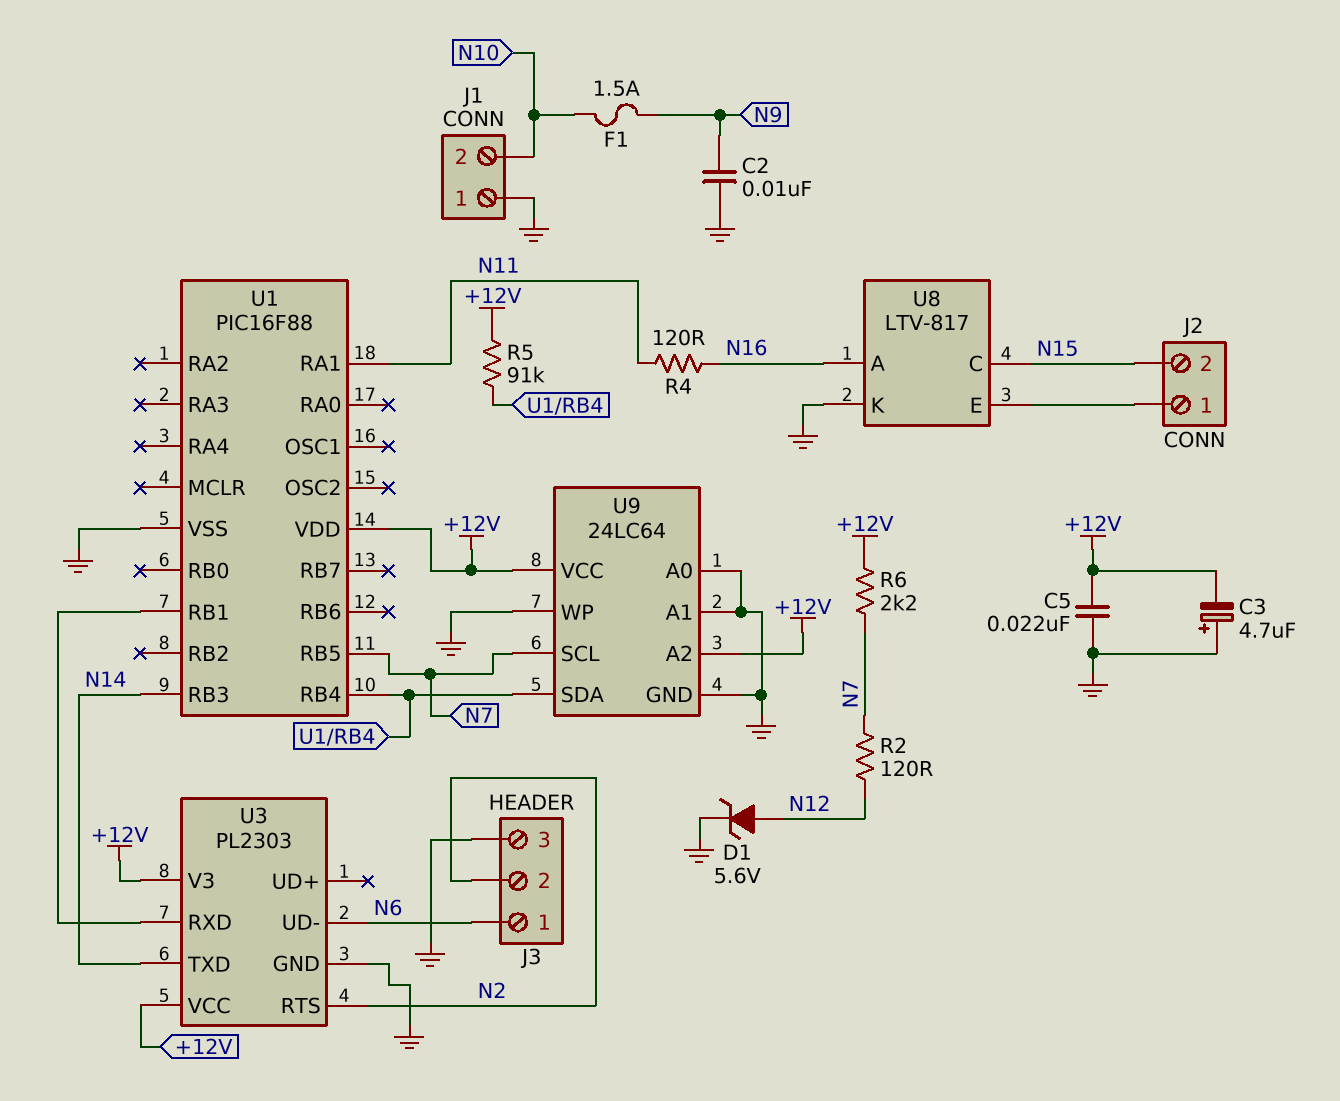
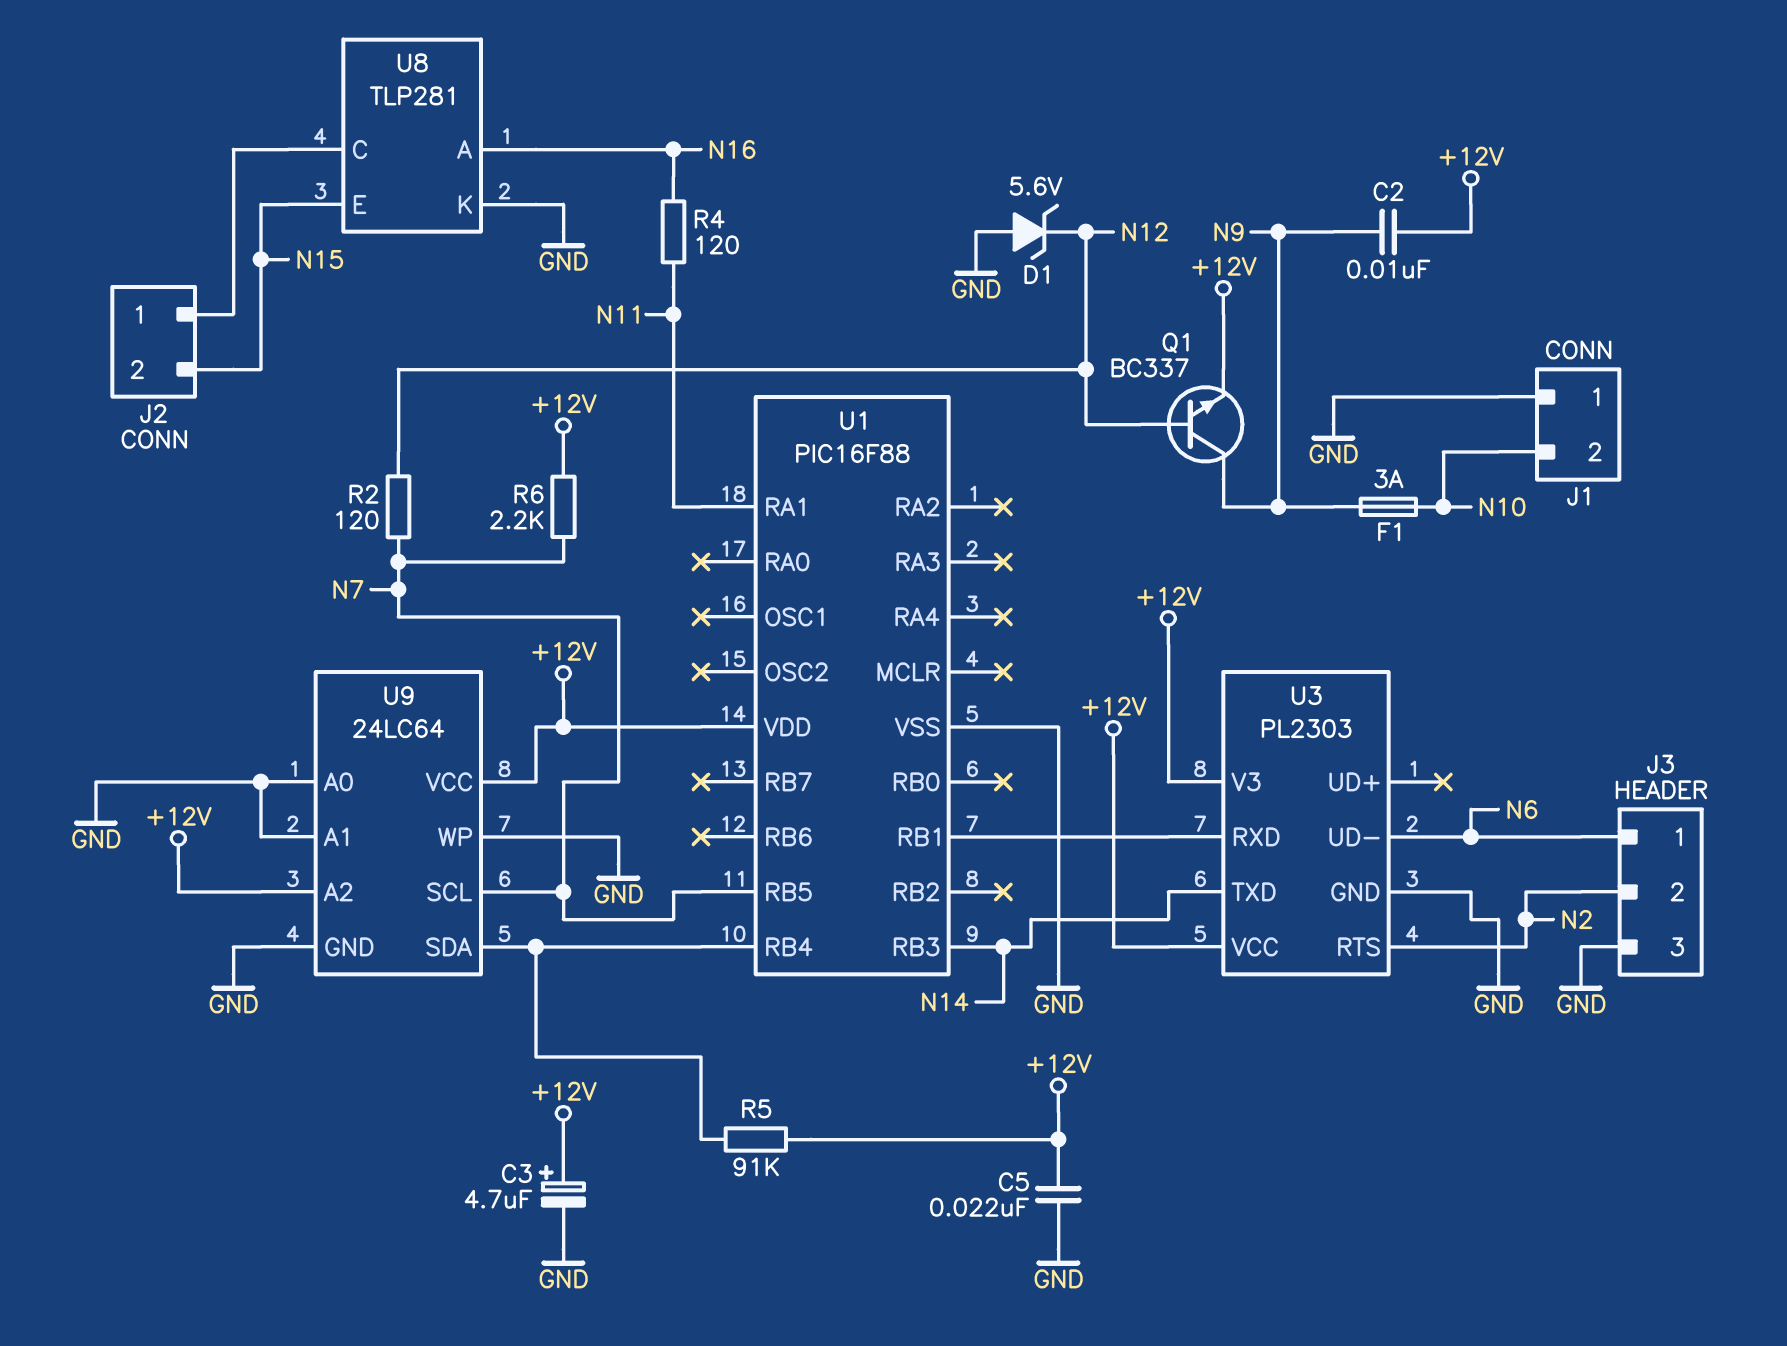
C2: 10nF (GND, N9) -> 10nF (+12V, N9)
C3: 4.7uF (plus GND, minus +12V) -> 4.7uF (plus +12V, minus GND)
D1: zener 5.6V (A N12, K GND) -> zener 5.6V (A GND, K N12)
F1: 1.5A (N9, N10) -> 3A (N9, N10)
Q1: none -> NPN BC337 (B N12, C N9, E +12V)
U8: LTV-817 -> TLP281
U8 pin C: N15 -> J2/1
U8 pin E: J2/1 -> N15

